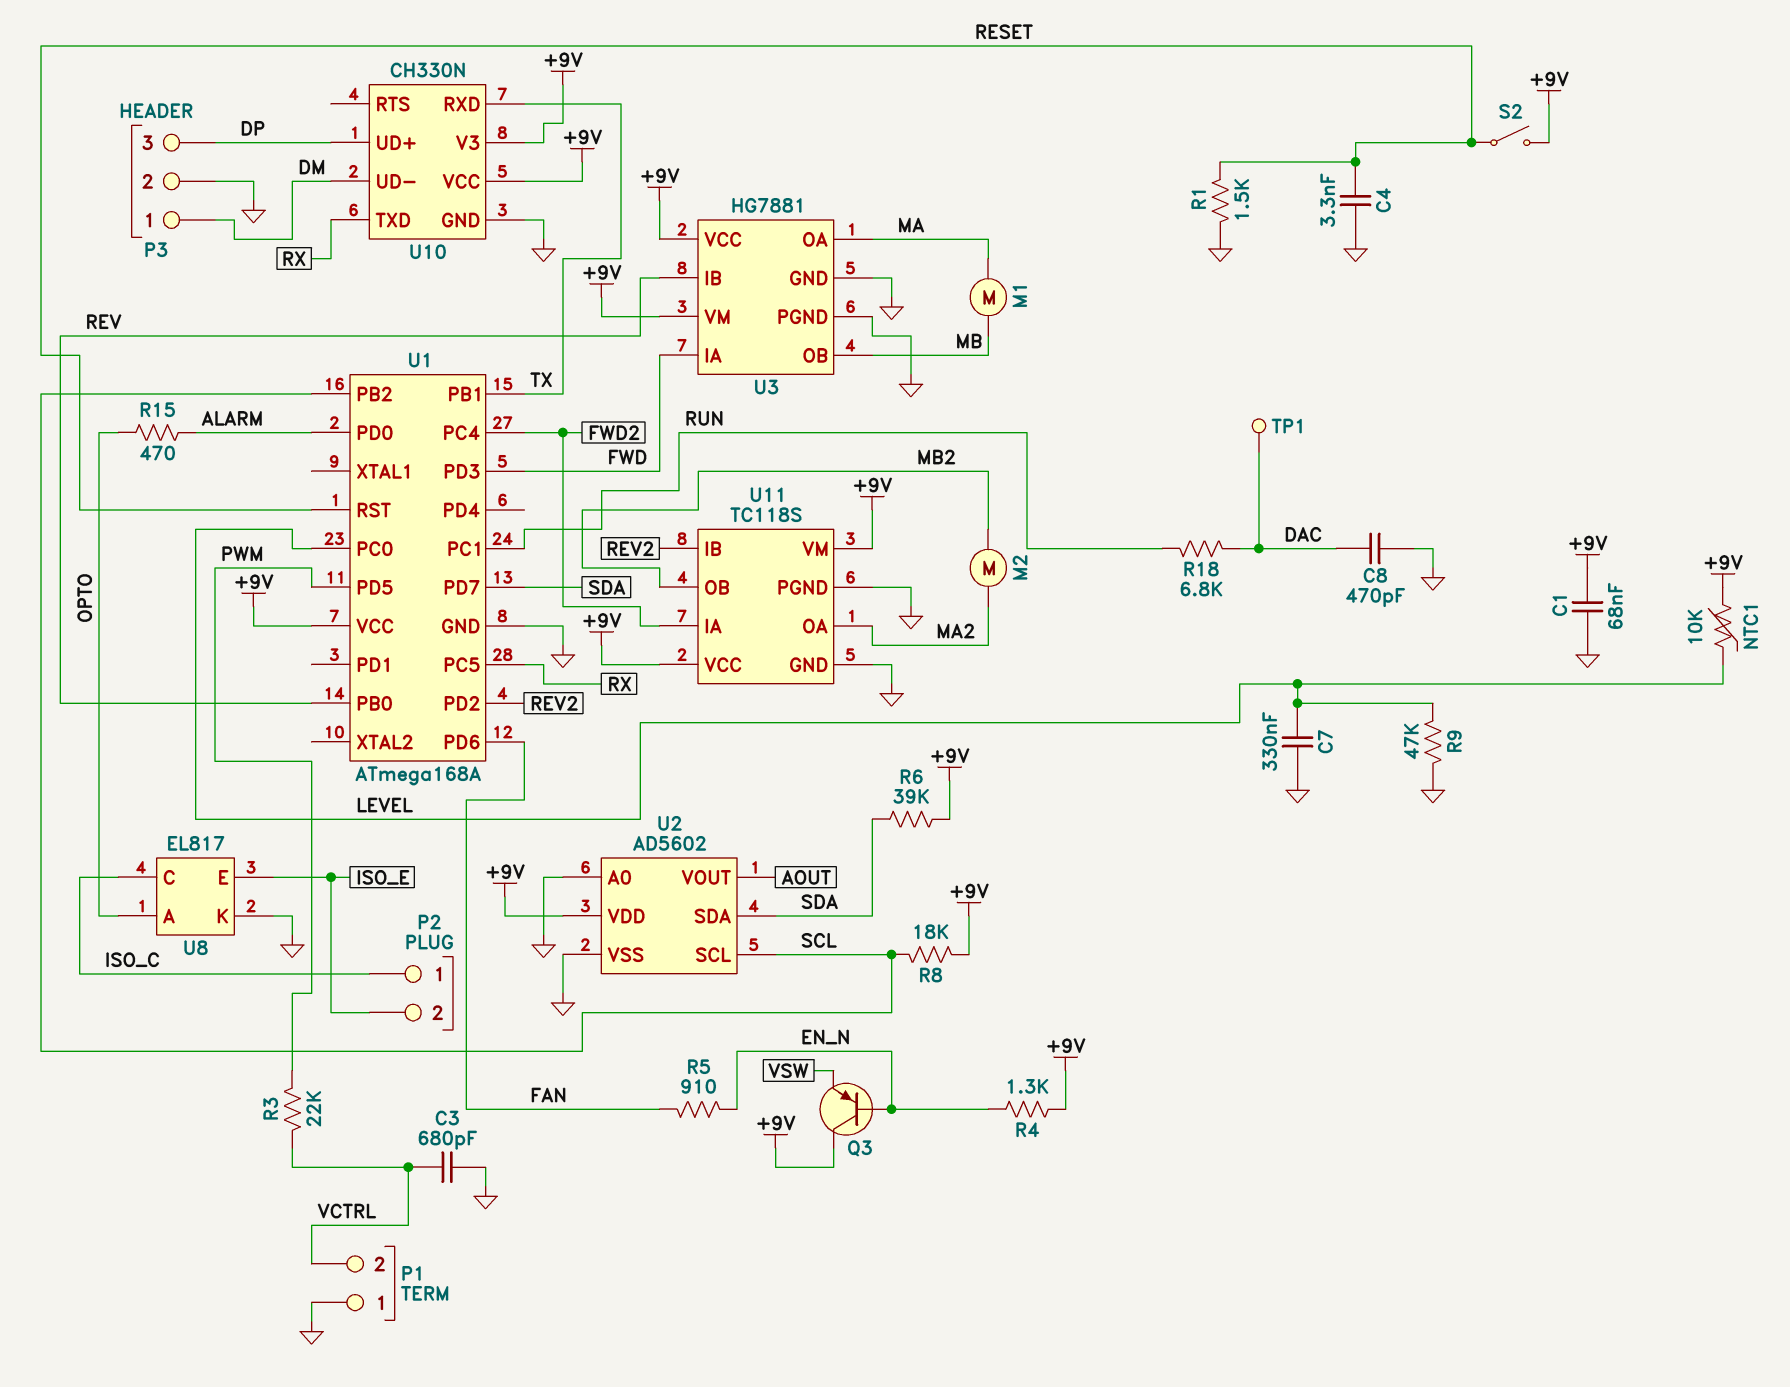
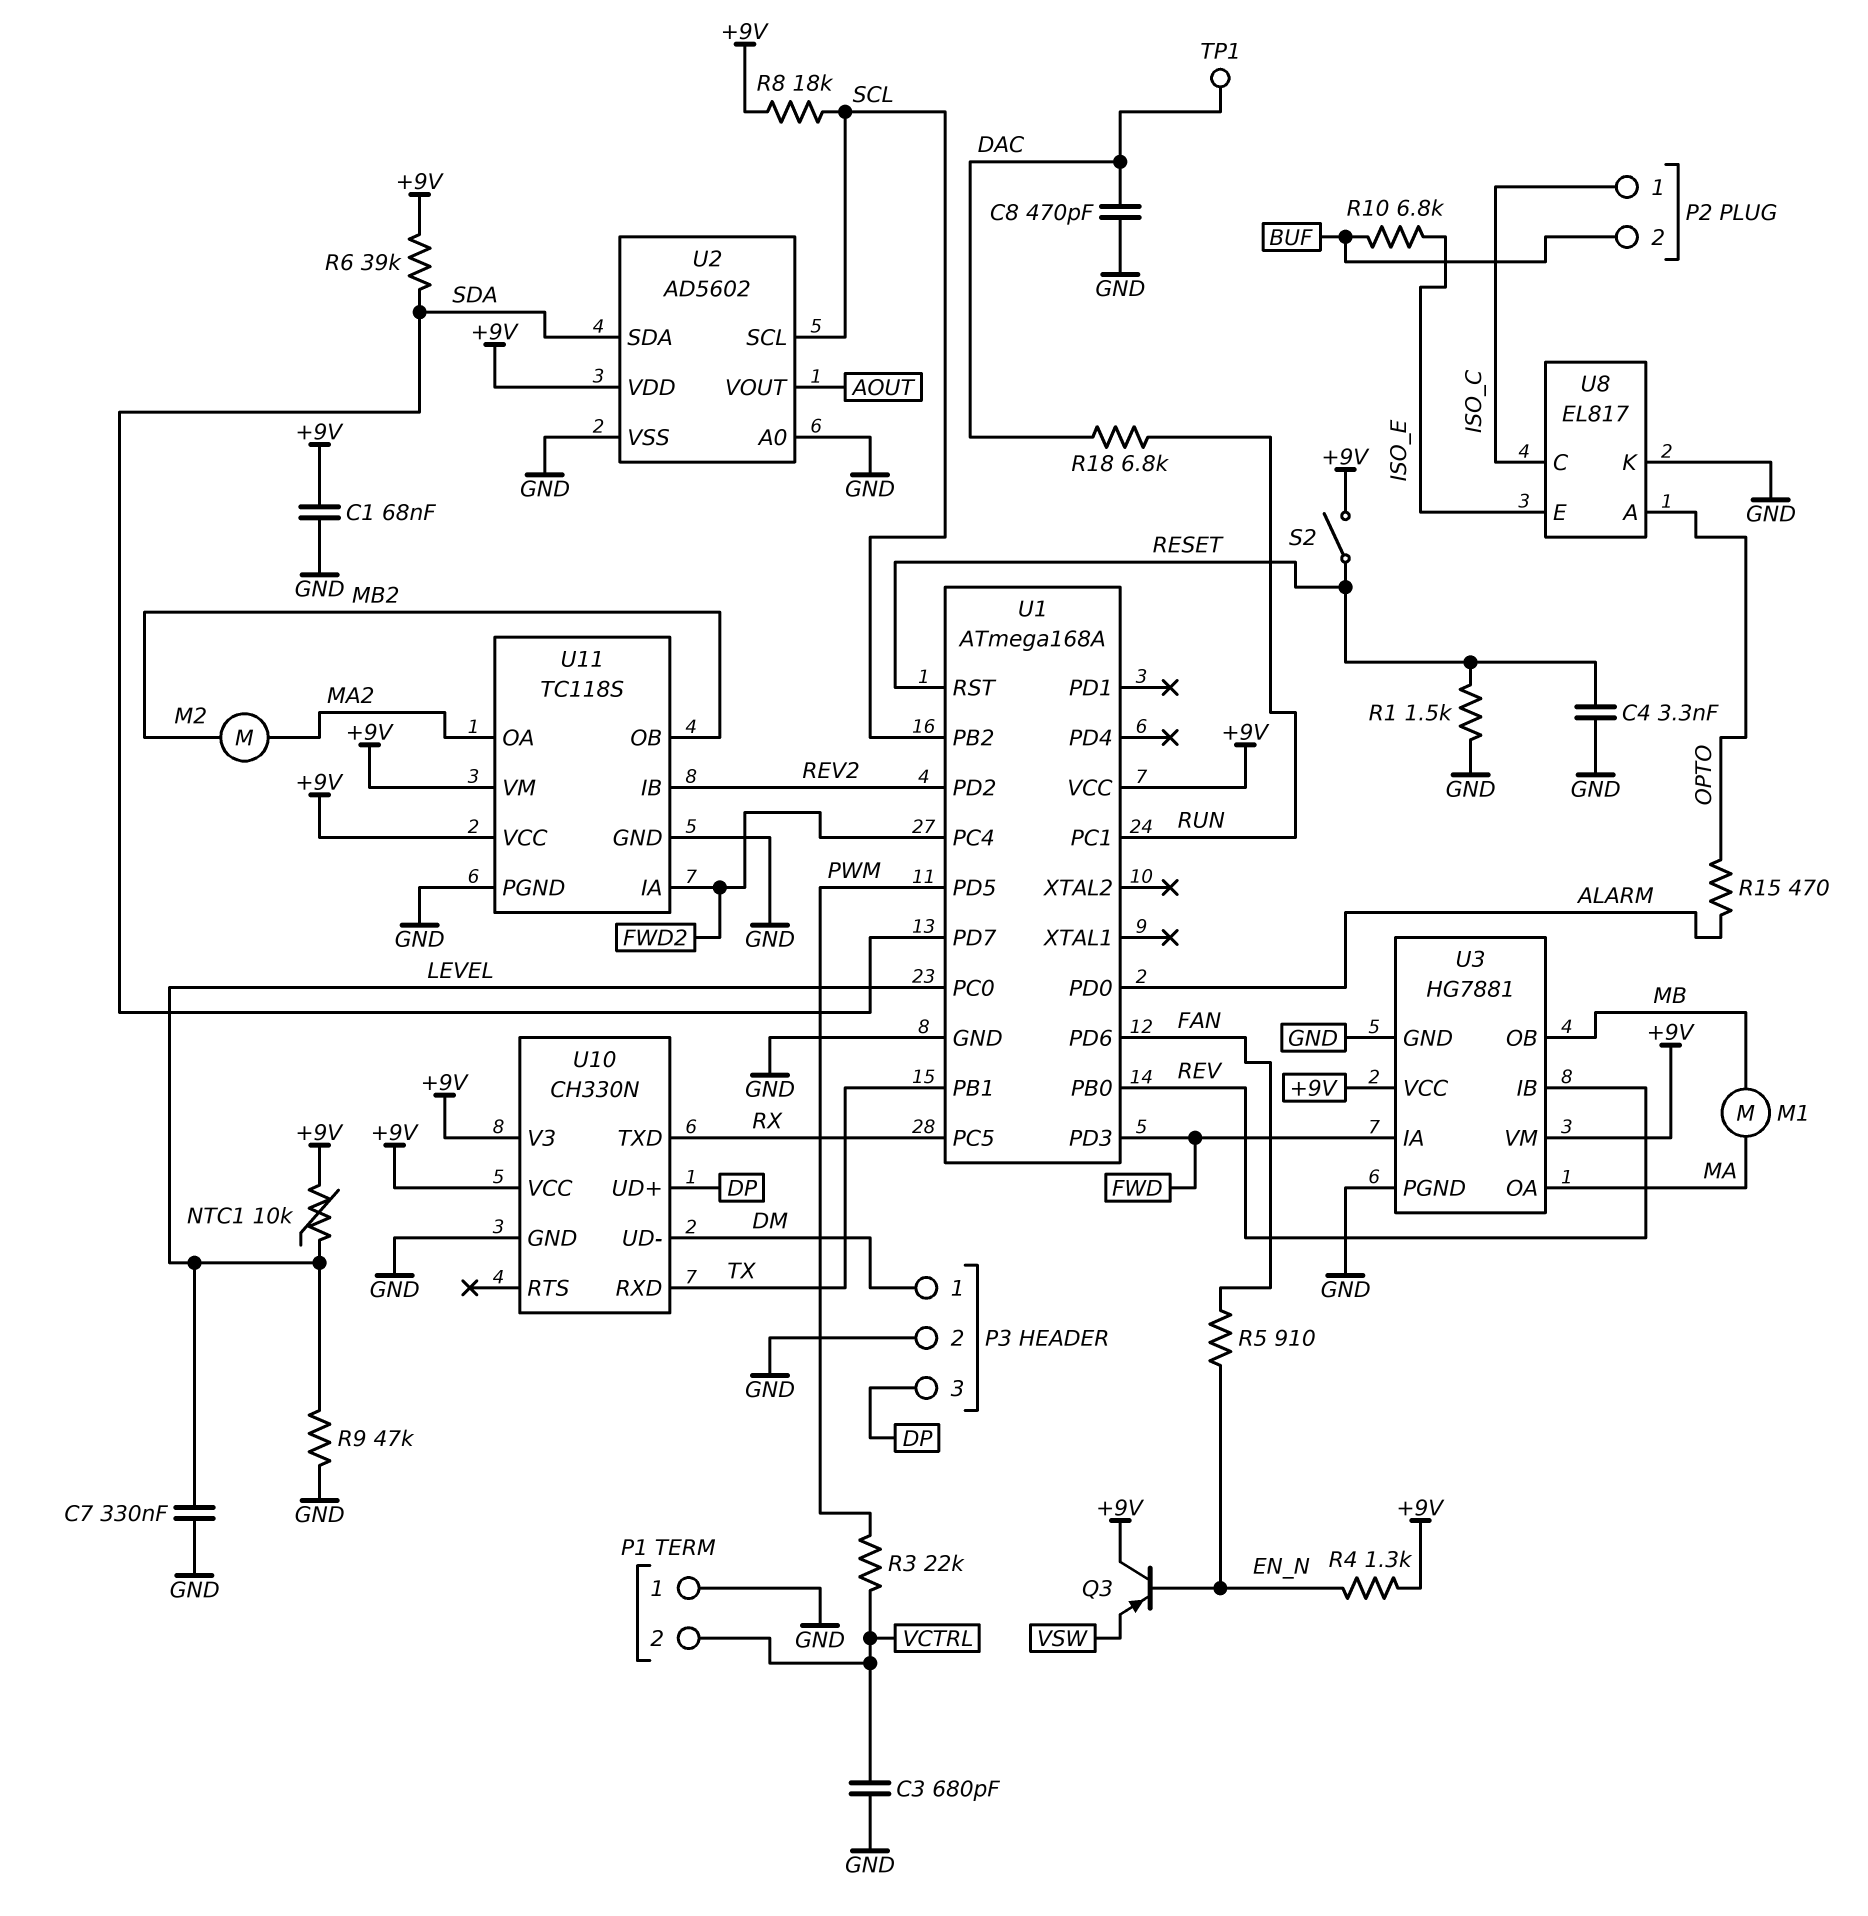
P2 pin 2: ISO_E -> BUF
R10: none -> 6.8k (BUF, ISO_E)

